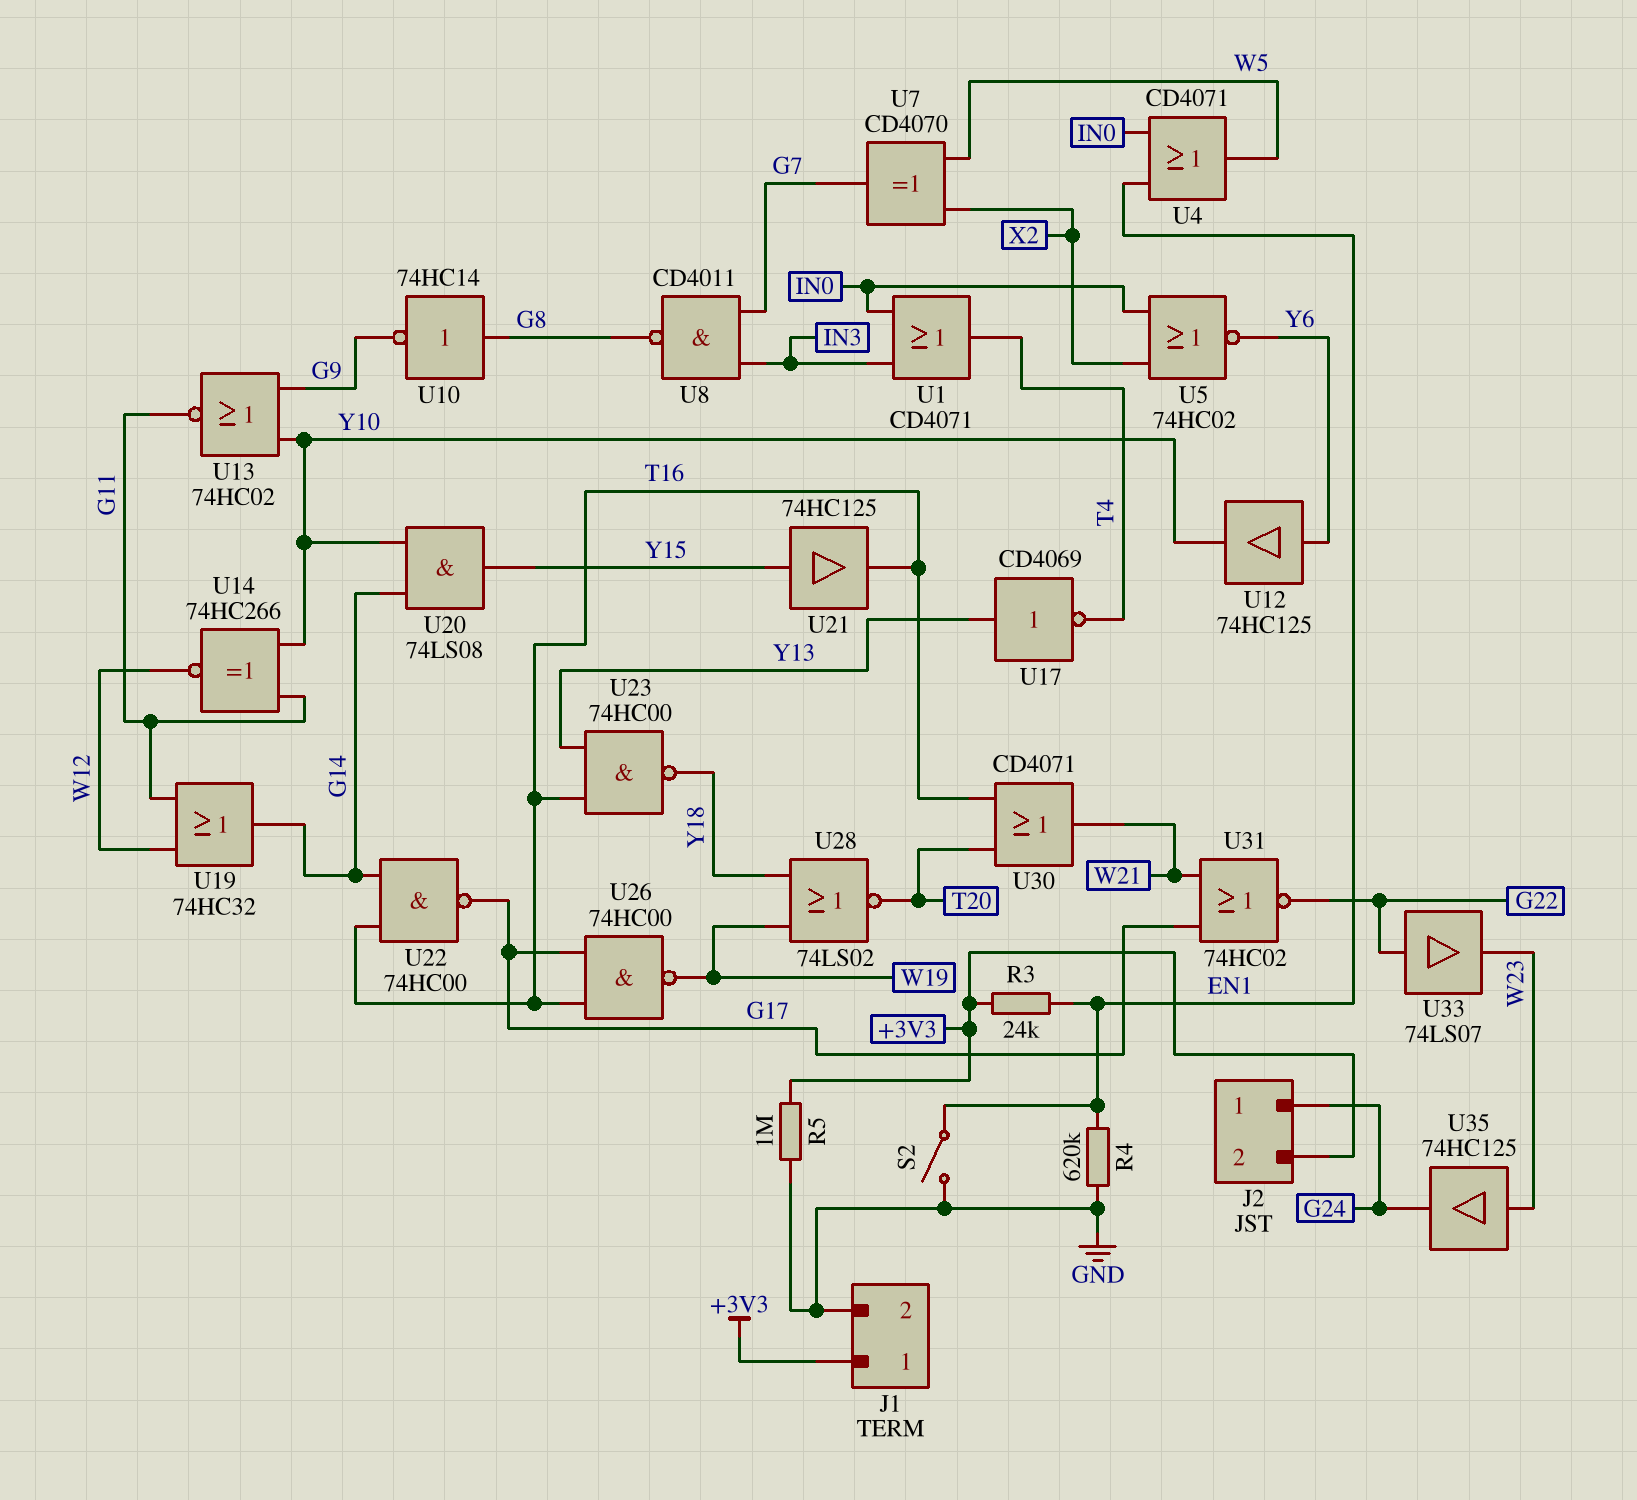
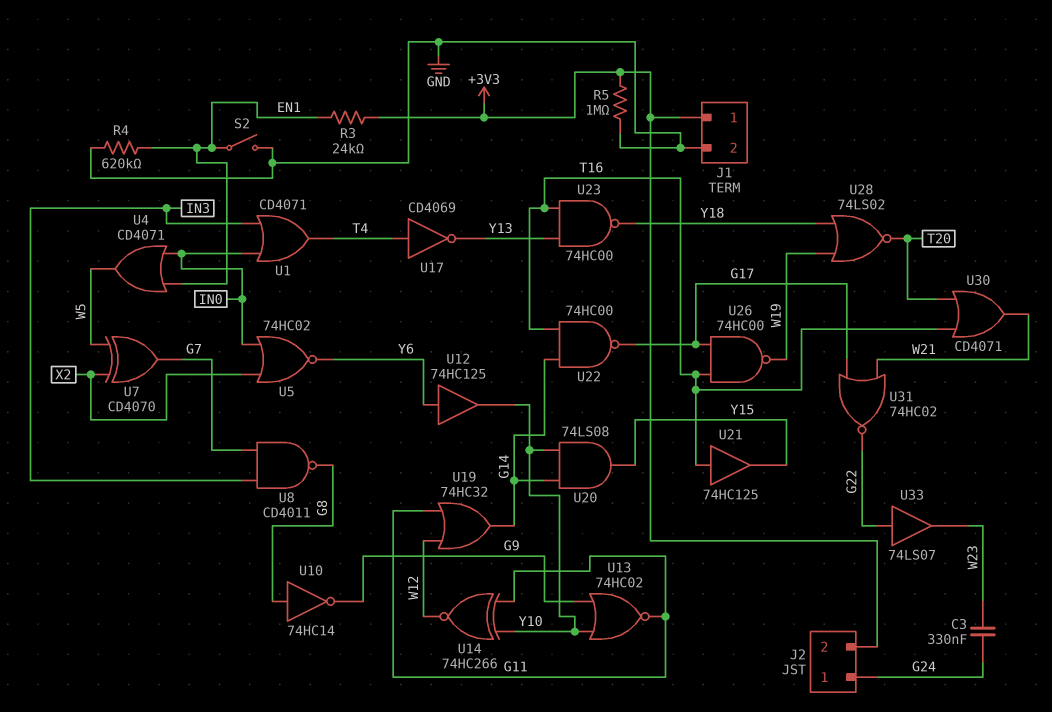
C3: none -> 330nF (G24, W23)
U17: NOT CD4069 (in Y13, out T4) -> NOT CD4069 (in T4, out Y13)
U21: buffer 74HC125 (in Y15, out T16) -> buffer 74HC125 (in T16, out Y15)
U35: buffer 74HC125 (in W23, out G24) -> none

